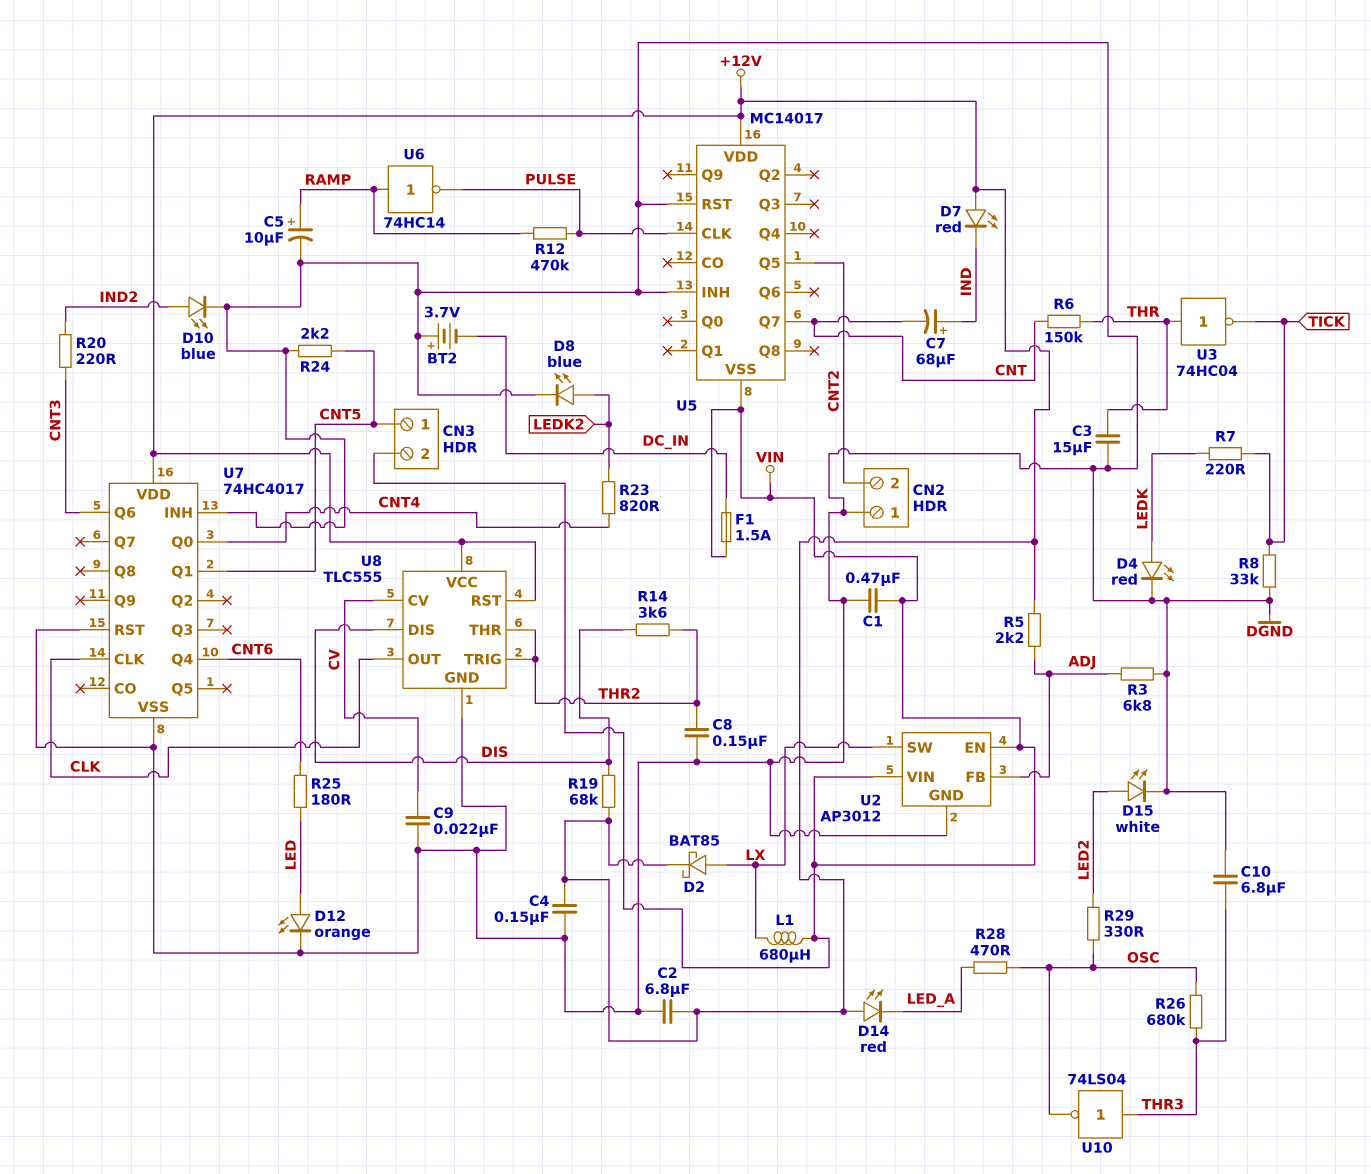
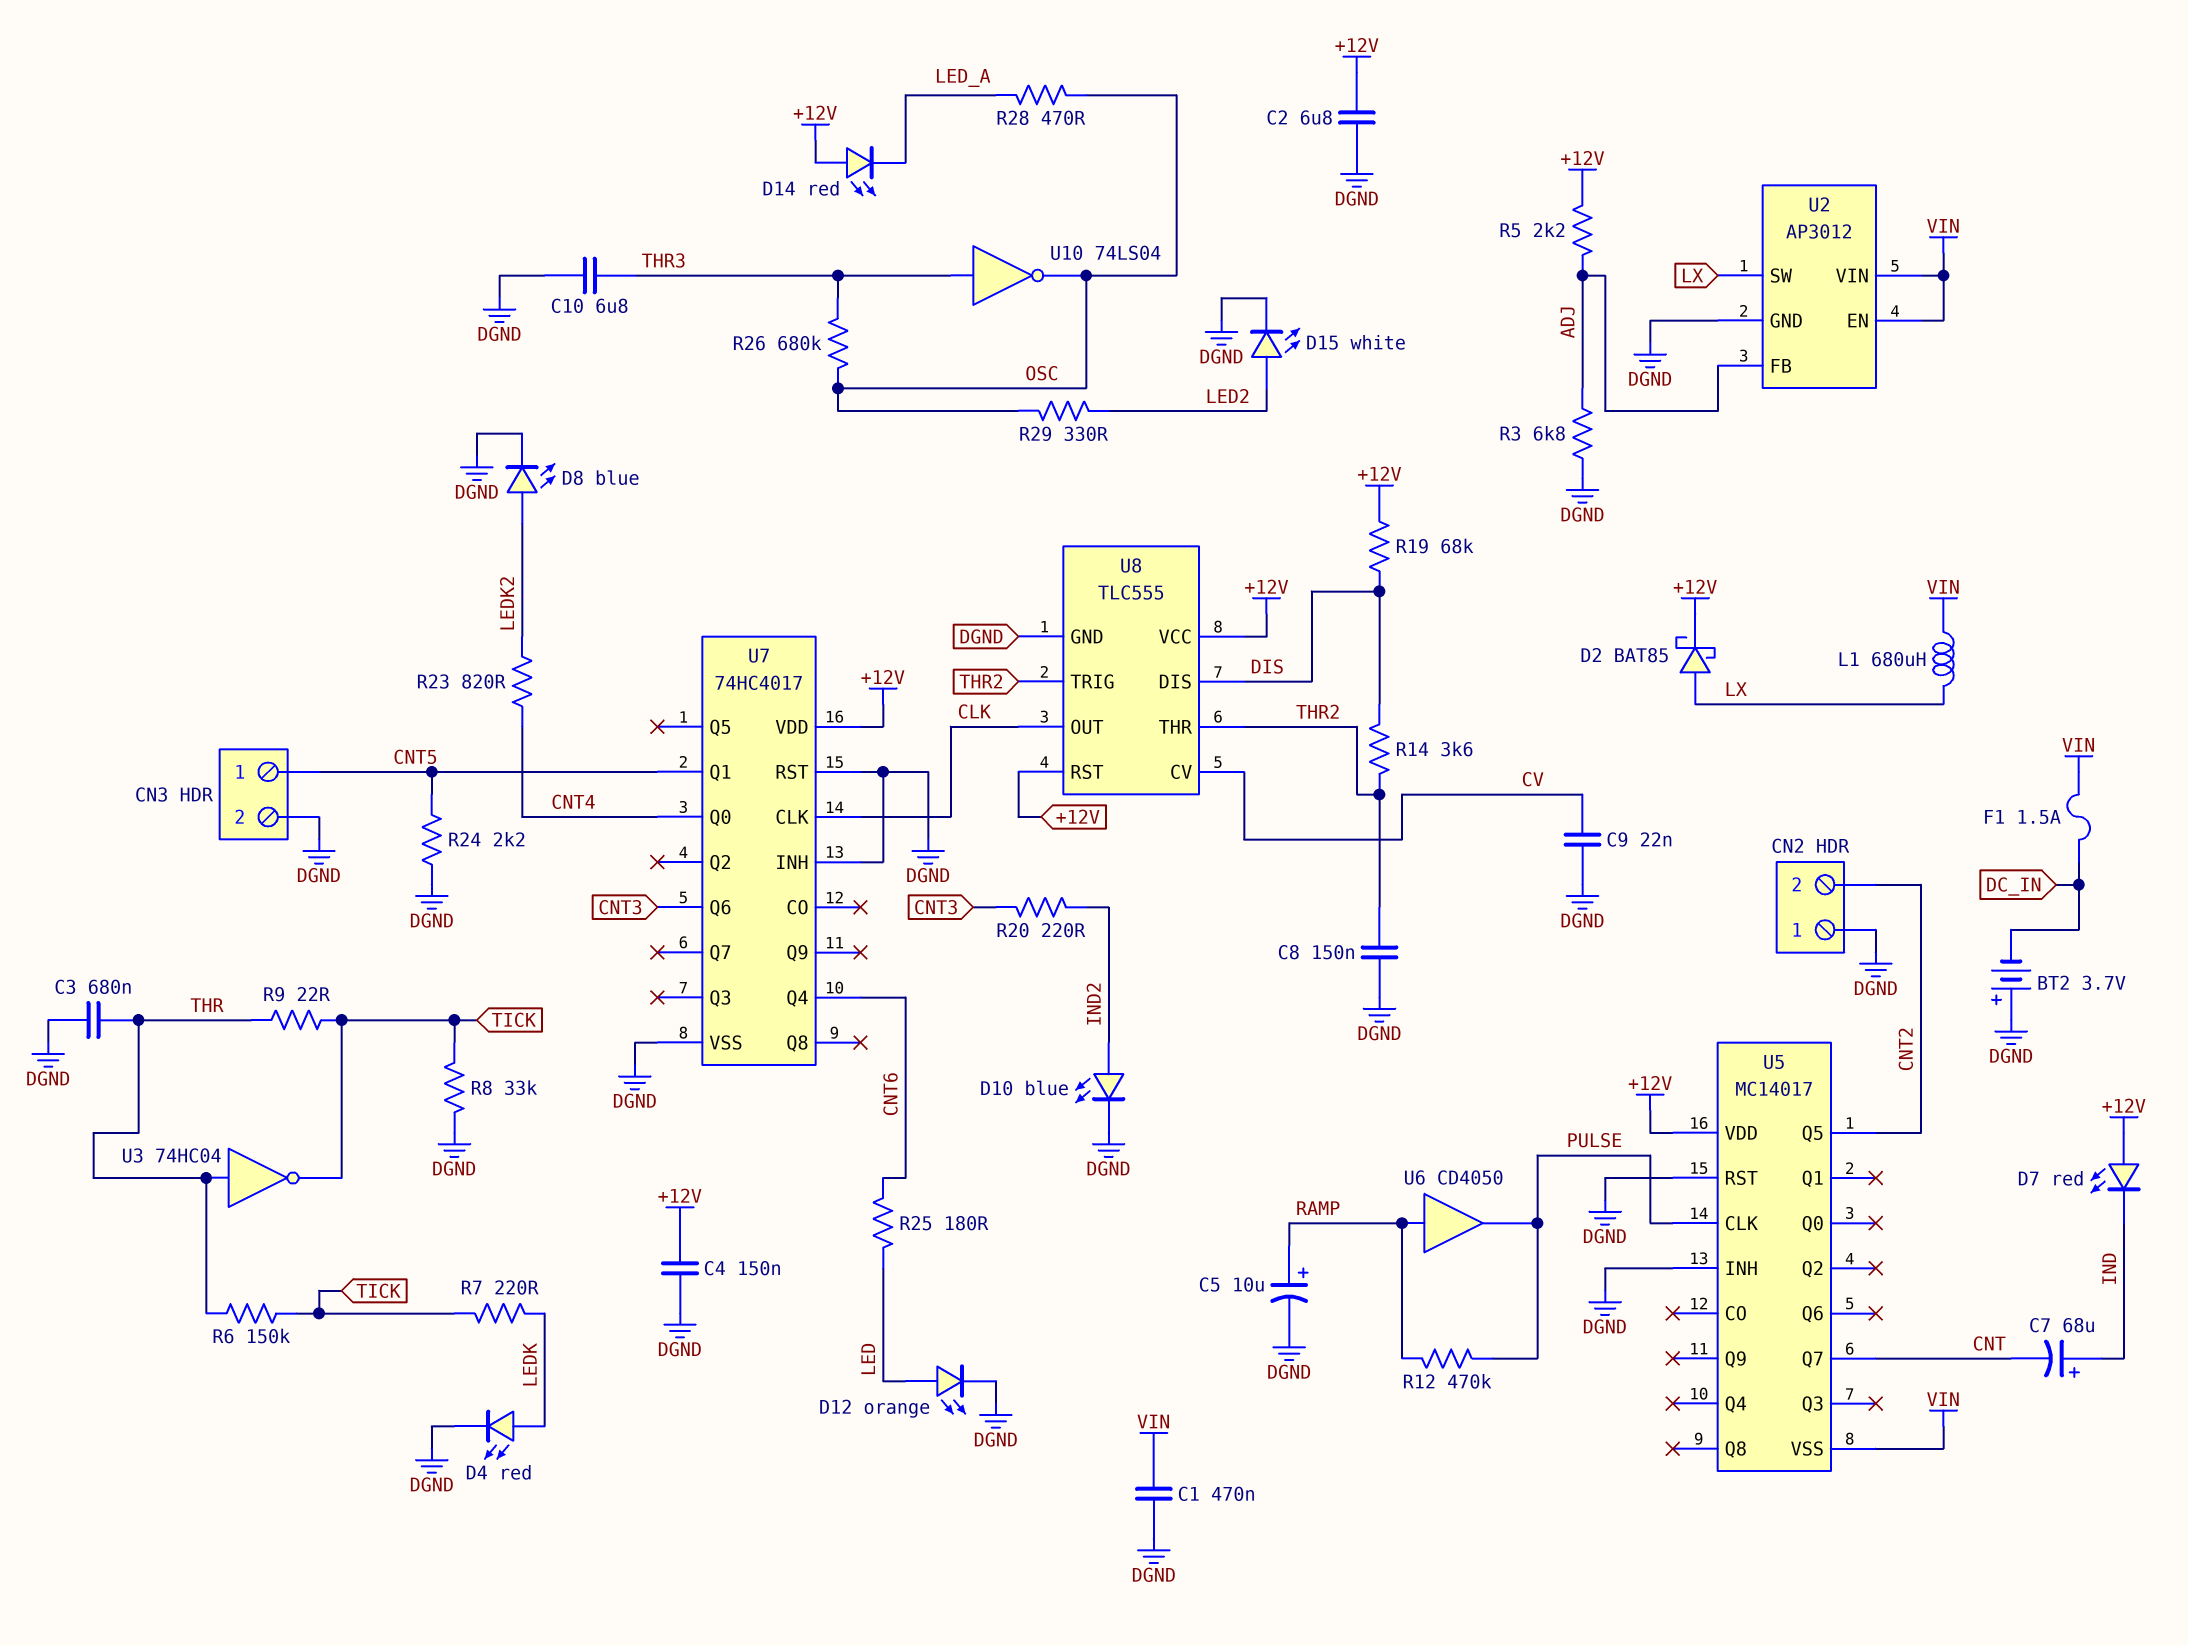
C3: 15uF (DGND, THR) -> 680nF (DGND, THR)
CN3 pin 2: VIN -> DGND
R6: 150k (CNT, THR) -> 150k (THR, TICK)
R9: none -> 22 (THR, TICK)
U6: NOT 74HC14 (in RAMP, out PULSE) -> buffer CD4050 (in RAMP, out PULSE)

